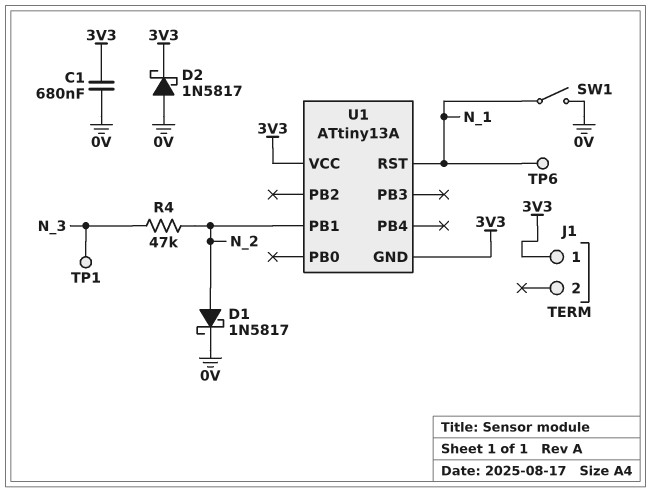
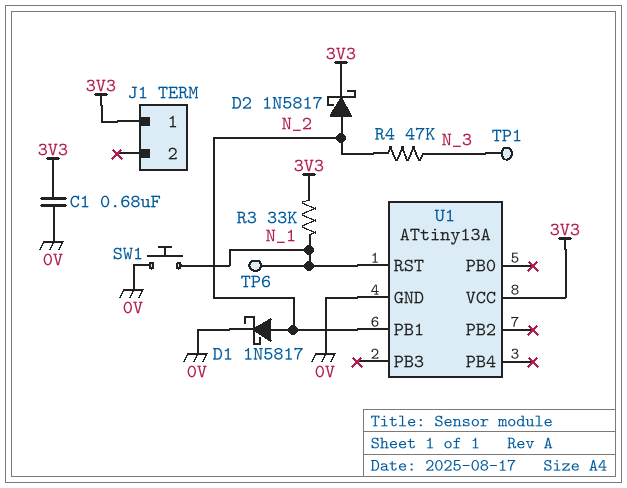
D2: schottky 1N5817 (A 0V, K 3V3) -> schottky 1N5817 (A N_2, K 3V3)
R3: none -> 33k (3V3, N_1)
SW1: switch (0V, N_1) -> button (0V, N_1)
U1 pin GND: 3V3 -> 0V

